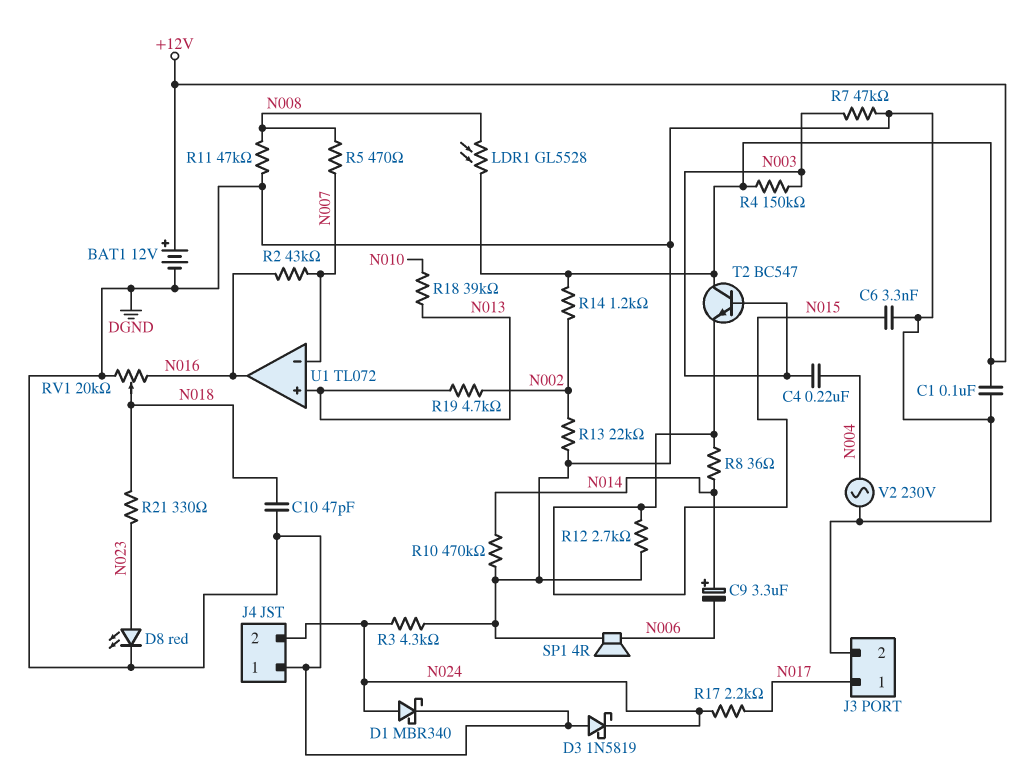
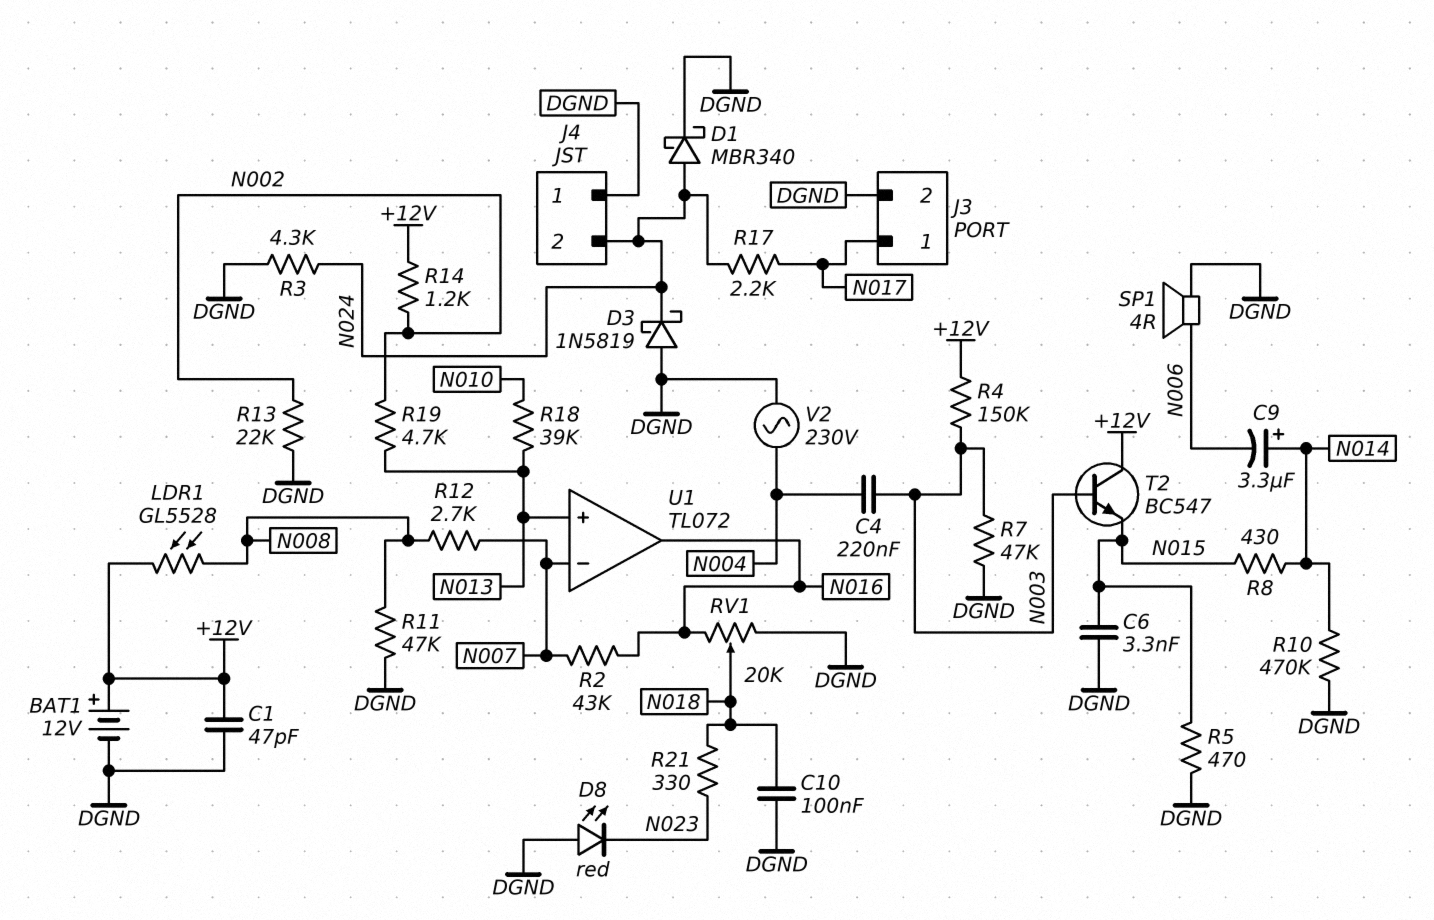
C1: 100nF (+12V, DGND) -> 47pF (+12V, DGND)
C10: 47pF (DGND, N018) -> 100nF (DGND, N018)
D8: LED red (A N023, K DGND) -> LED red (A DGND, K N023)
R5: 470 (N007, N008) -> 470 (DGND, N015)
R8: 36 (N014, N015) -> 430 (N014, N015)
R12: 2.7k (DGND, N015) -> 2.7k (N007, N008)

